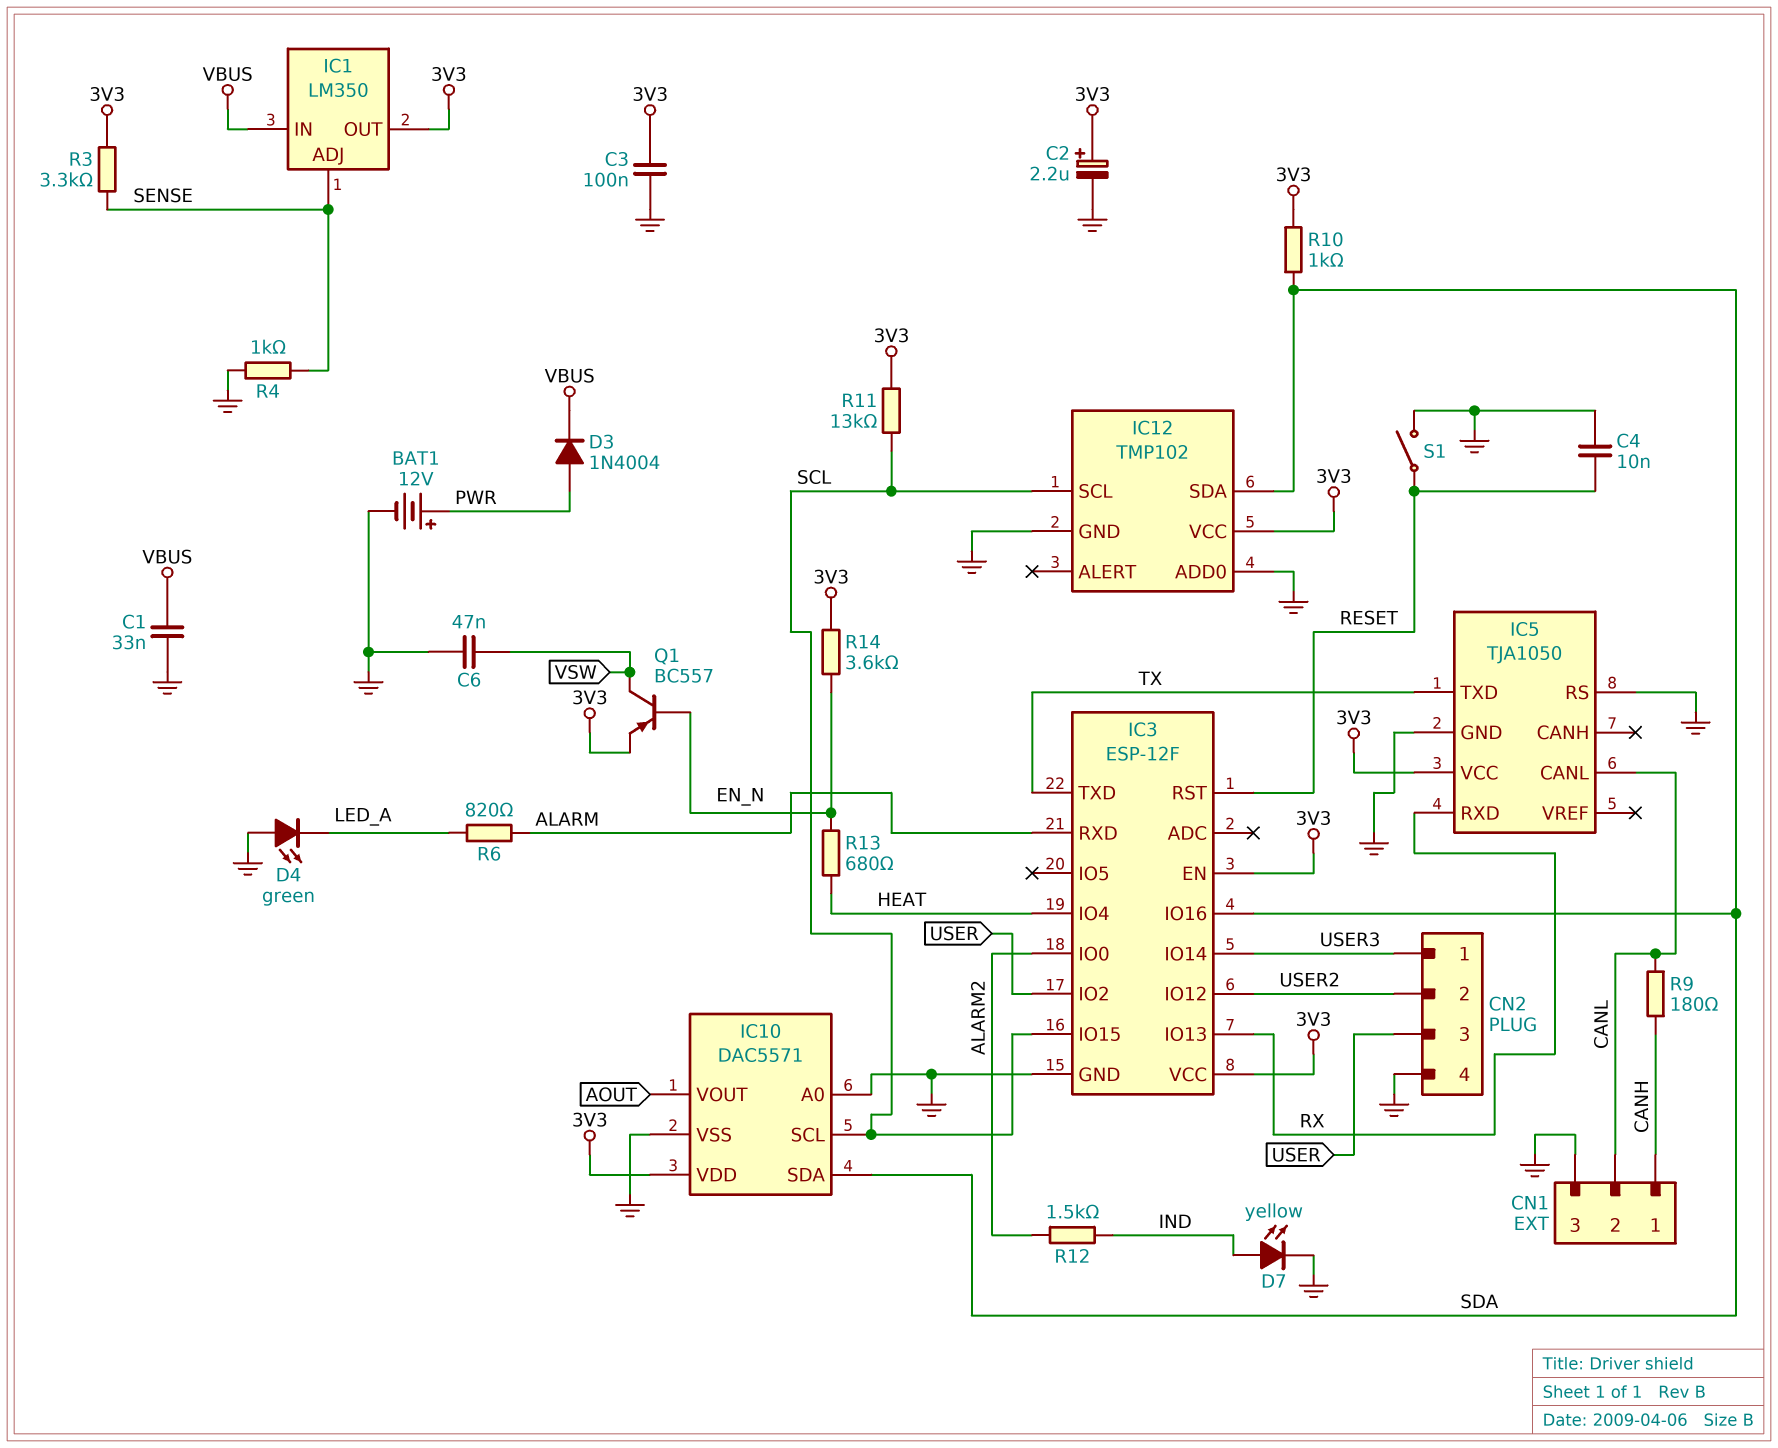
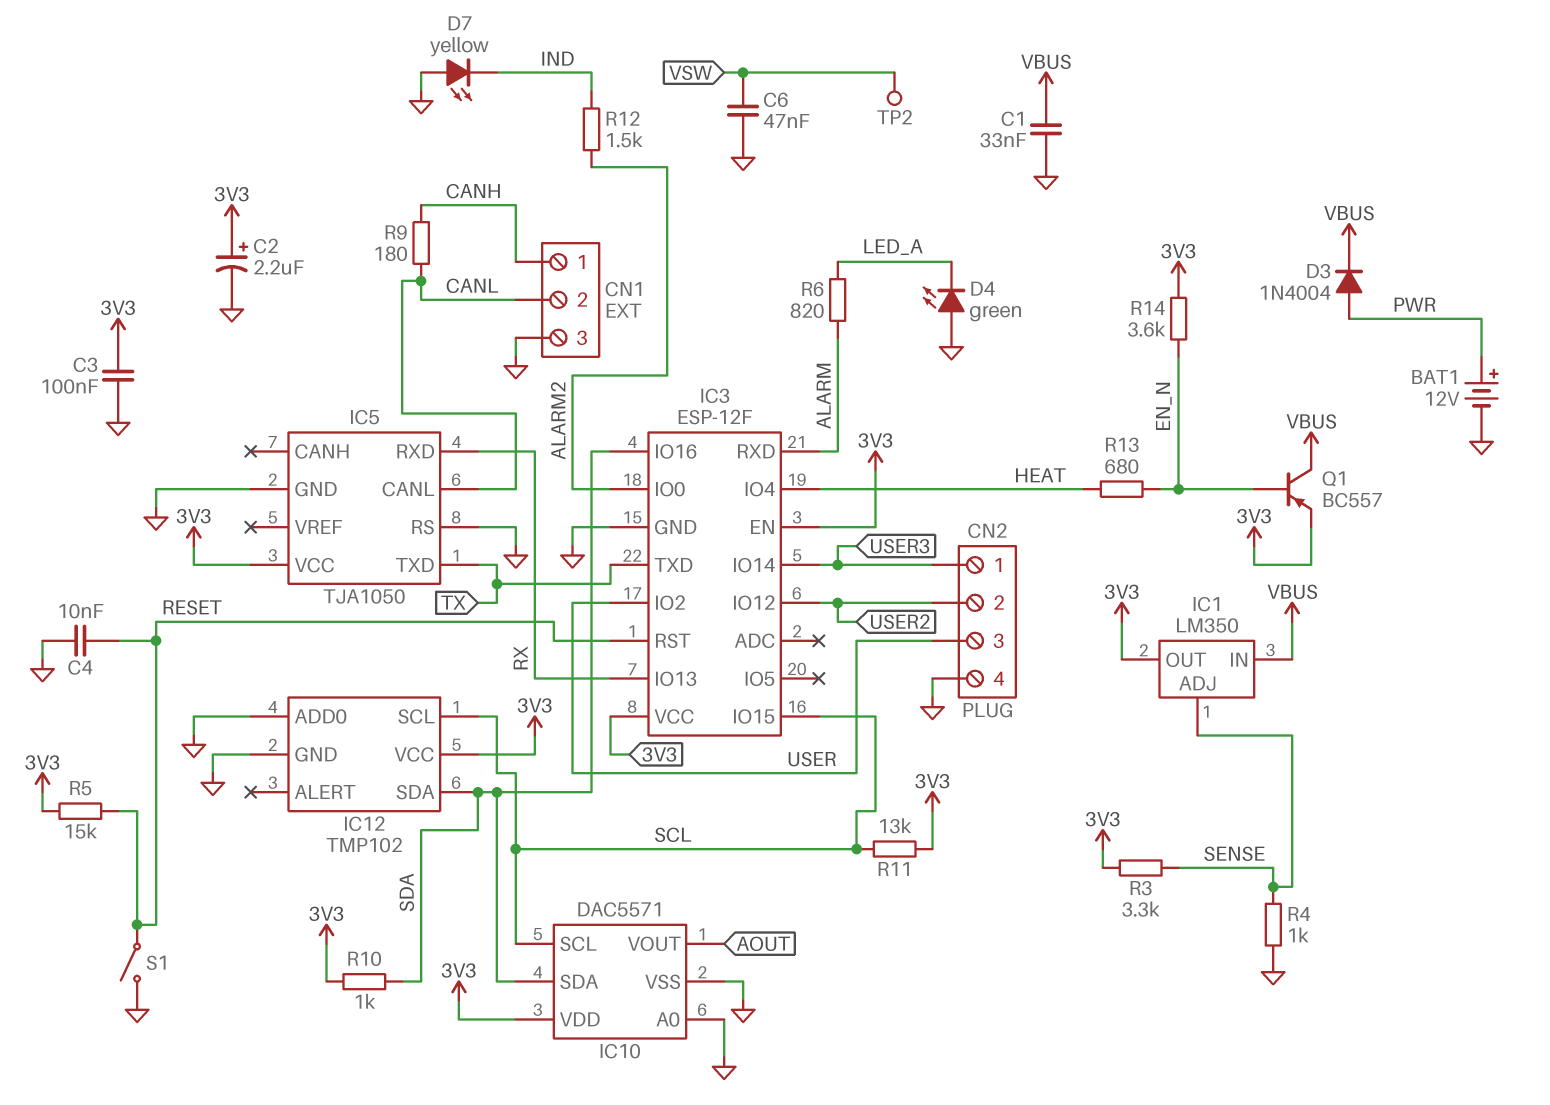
D7: LED yellow (A IND, K GND) -> LED yellow (A GND, K IND)
Q1: PNP BC557 (B EN_N, C VSW, E 3V3) -> PNP BC557 (B EN_N, C VBUS, E 3V3)
R5: none -> 15k (3V3, RESET)
TP2: none -> test point (VSW)

